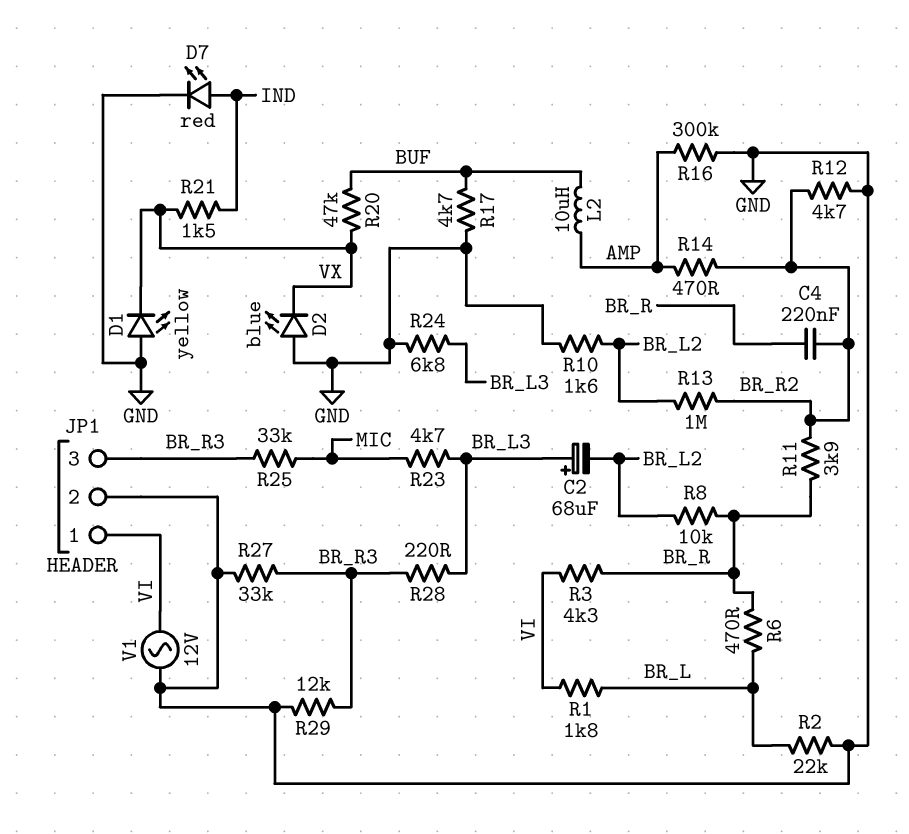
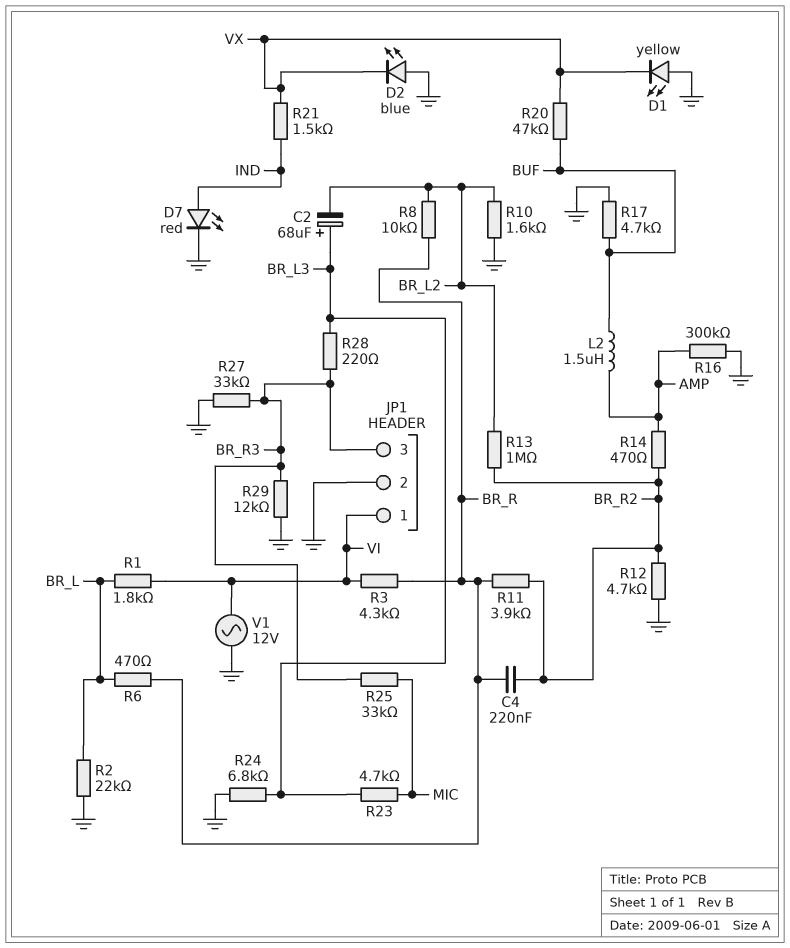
L2: 10uH (AMP, BUF) -> 1.5uH (AMP, BUF)

